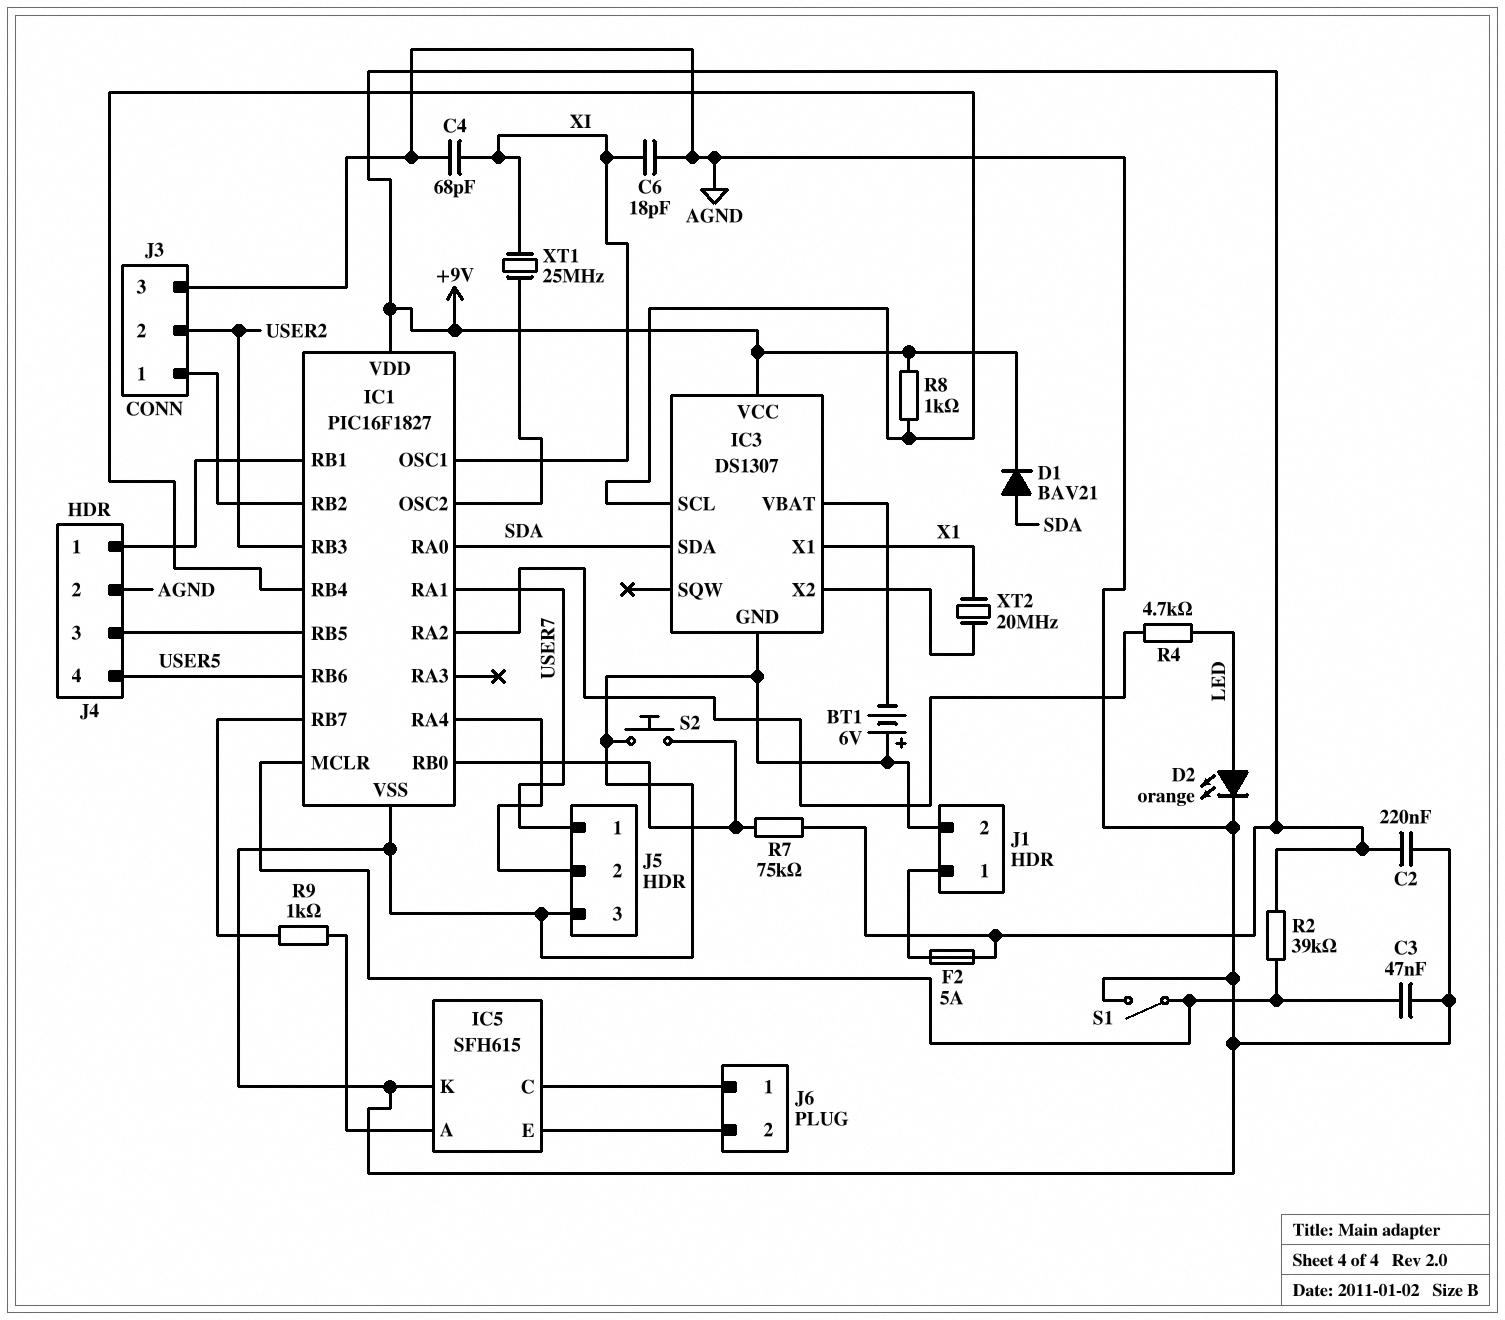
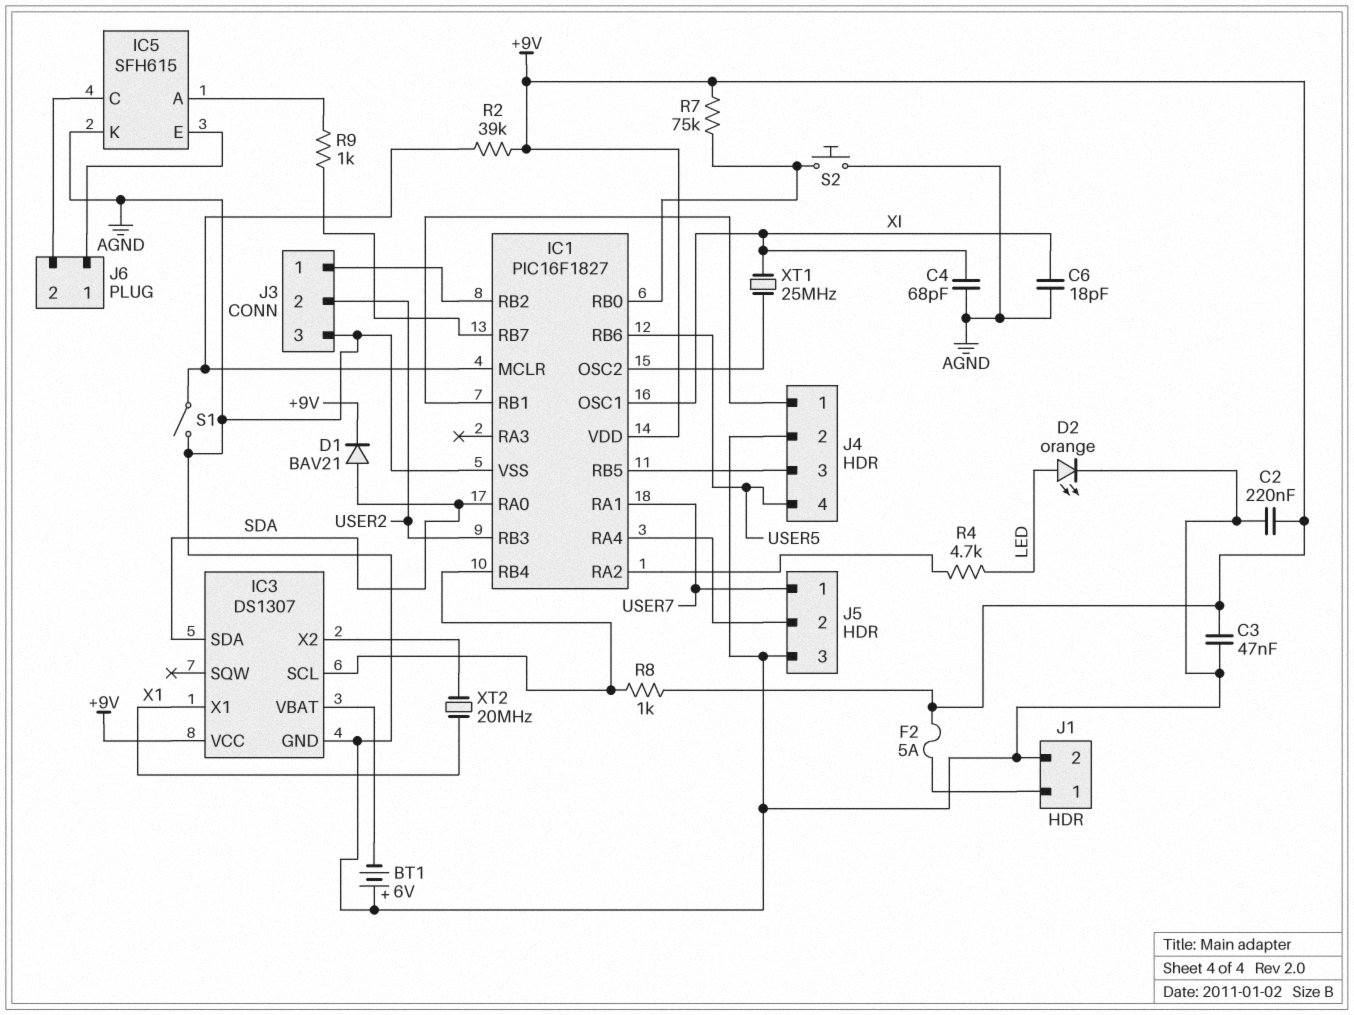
C3: 47nF (AGND, IC1/MCLR) -> 47nF (+9V, AGND)
J6 pin 1: IC5/C -> IC5/E
J6 pin 2: IC5/E -> IC5/C

